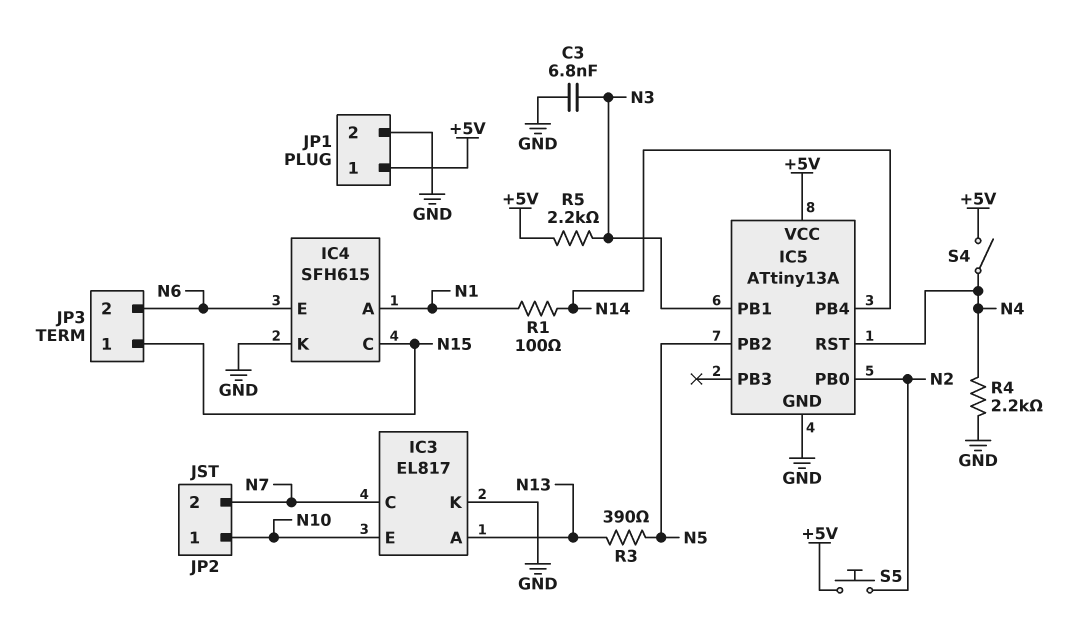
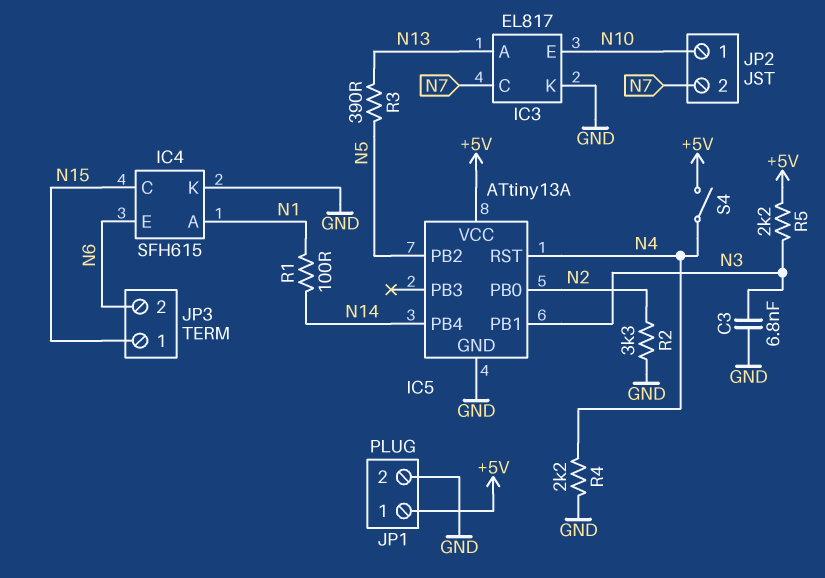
R2: none -> 3.3k (GND, N2)
S5: button (+5V, N2) -> none

